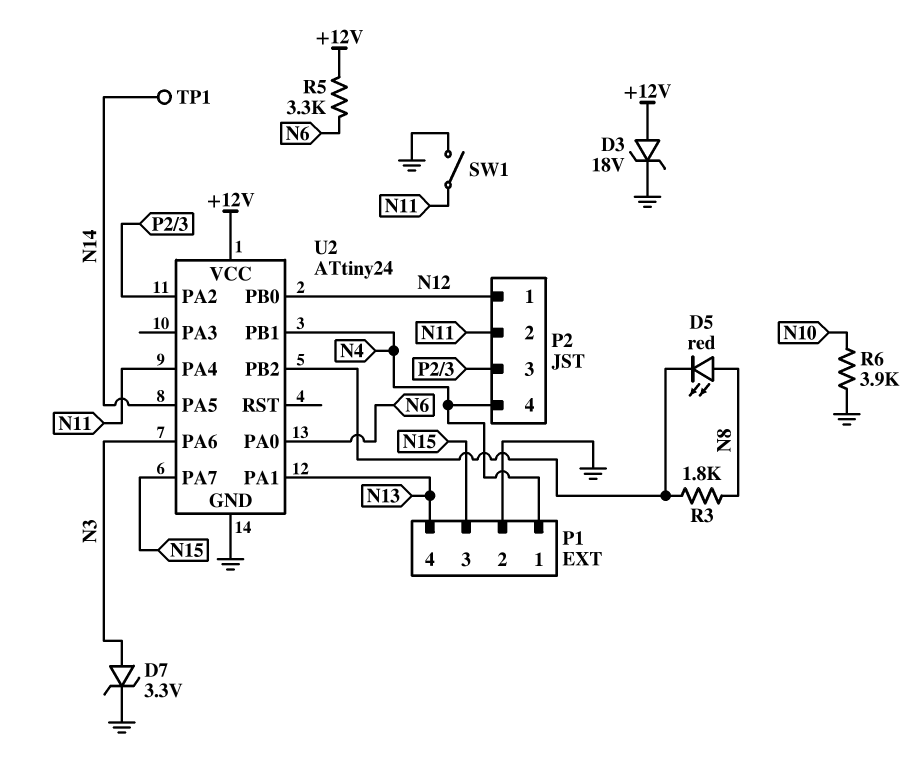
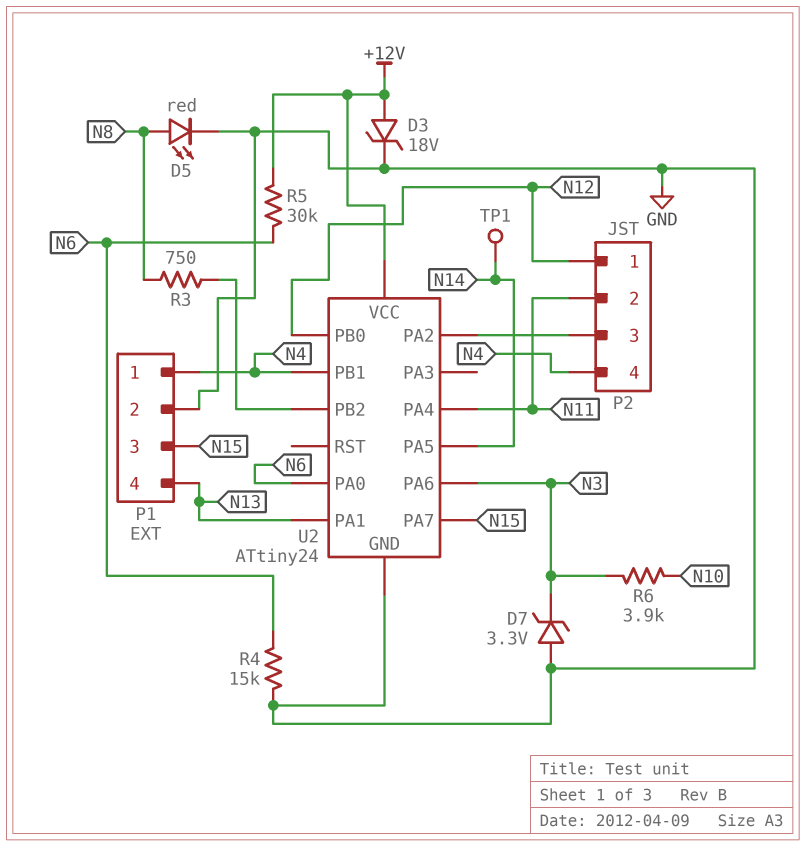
D5: LED red (A N8, K U2/PB2) -> LED red (A N8, K GND)
D7: zener 3.3V (A N3, K GND) -> zener 3.3V (A GND, K N3)
R3: 1.8k (N8, U2/PB2) -> 750 (N8, U2/PB2)
R4: none -> 15k (GND, N6)
R5: 3.3k (+12V, N6) -> 30k (+12V, N6)
R6: 3.9k (GND, N10) -> 3.9k (N3, N10)
SW1: switch (GND, N11) -> none

